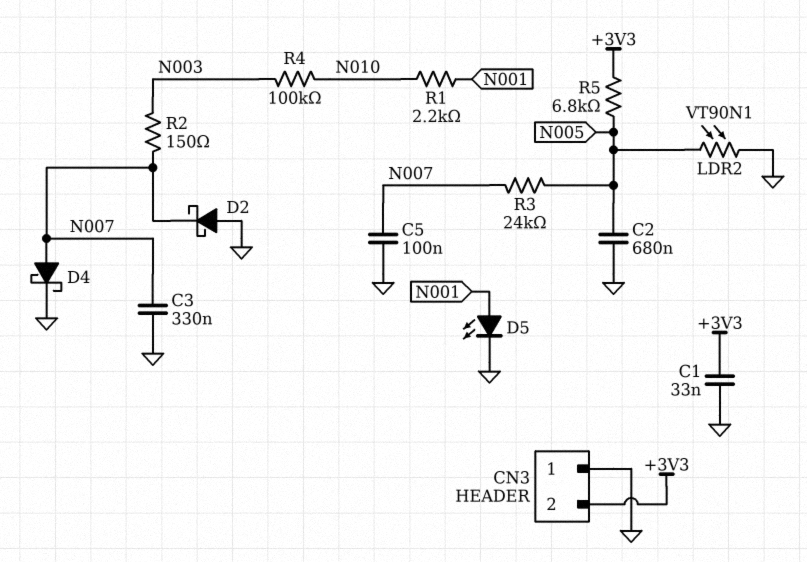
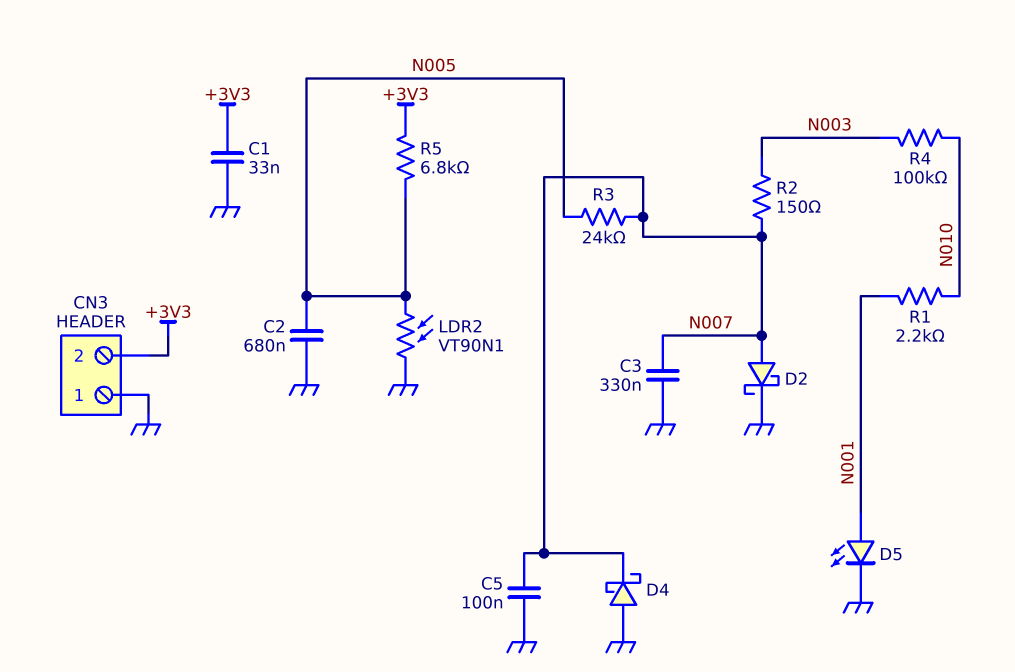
D2: schottky (A GND, K N007) -> schottky (A N007, K GND)
D4: schottky (A N007, K GND) -> schottky (A GND, K N007)

